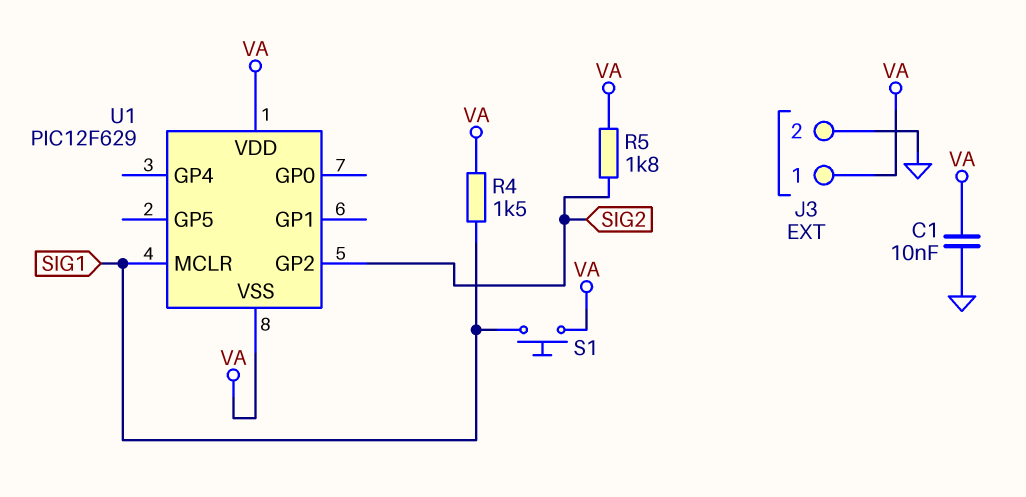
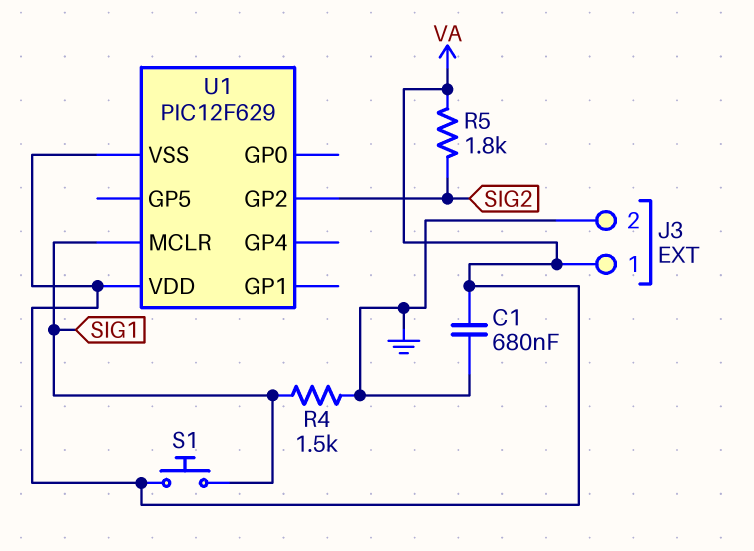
C1: 10nF (GND, VA) -> 680nF (GND, VA)
R4: 1.5k (SIG1, VA) -> 1.5k (GND, SIG1)

